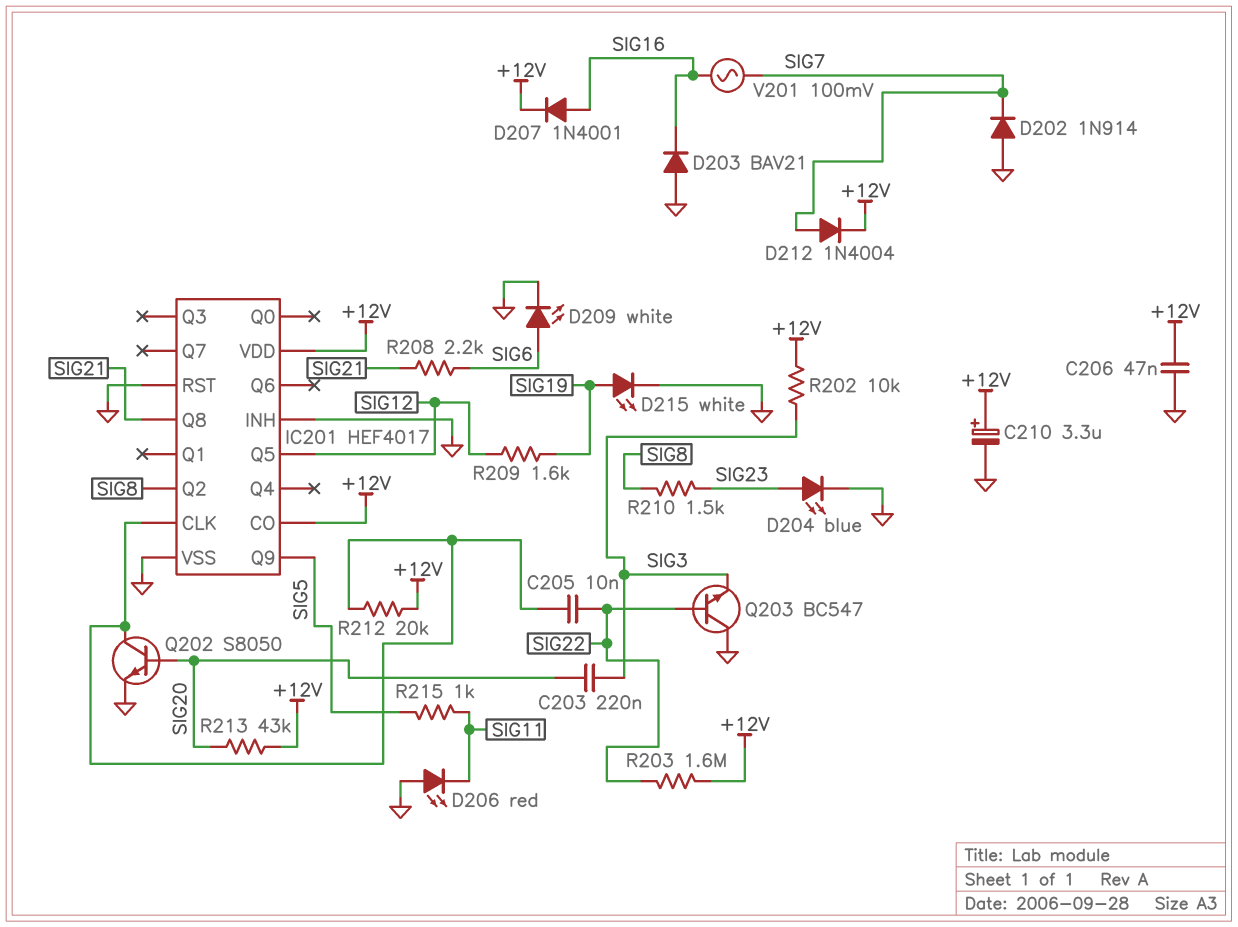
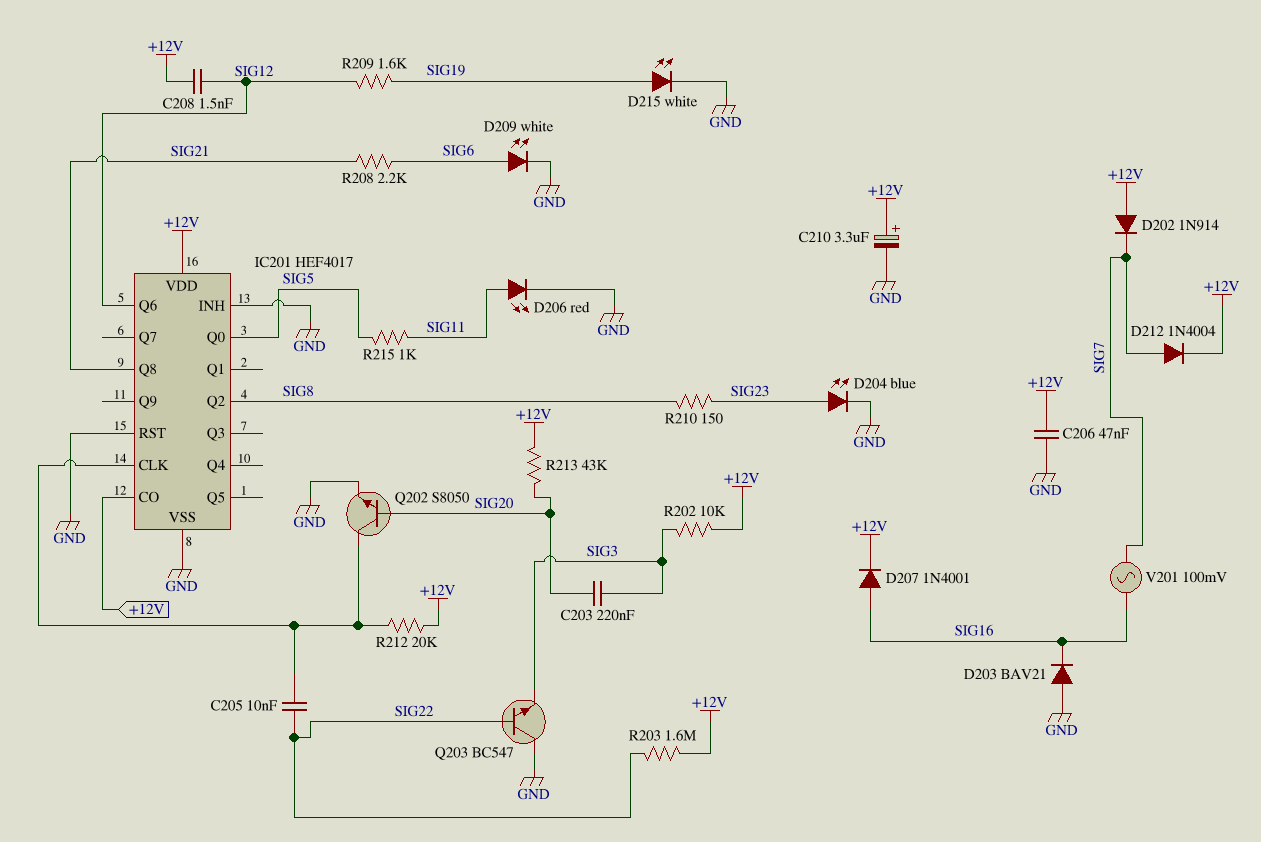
C208: none -> 1.5nF (+12V, SIG12)
D202: diode 1N914 (A GND, K SIG7) -> diode 1N914 (A +12V, K SIG7)
D206: LED red (A GND, K SIG11) -> LED red (A SIG11, K GND)
IC201 pin Q0: none -> SIG5
IC201 pin Q5: SIG12 -> none
IC201 pin Q6: none -> SIG12
IC201 pin Q9: SIG5 -> none
R210: 1.5k (SIG8, SIG23) -> 150 (SIG8, SIG23)

